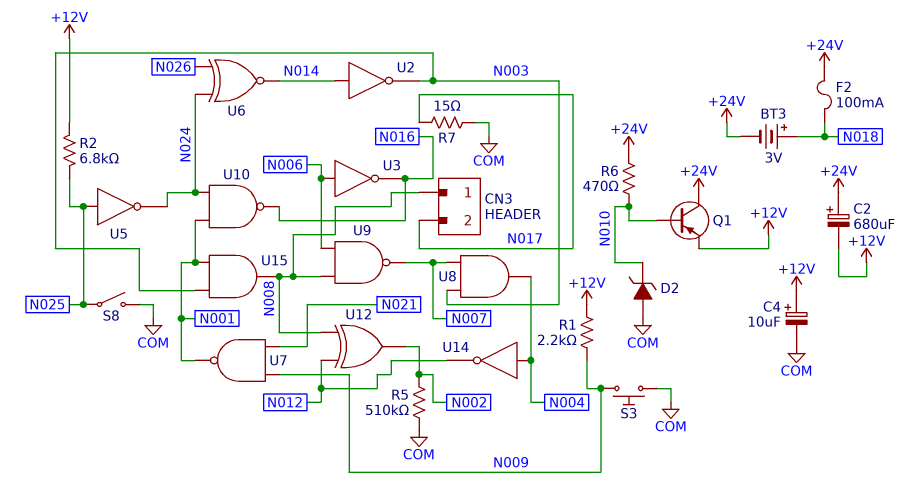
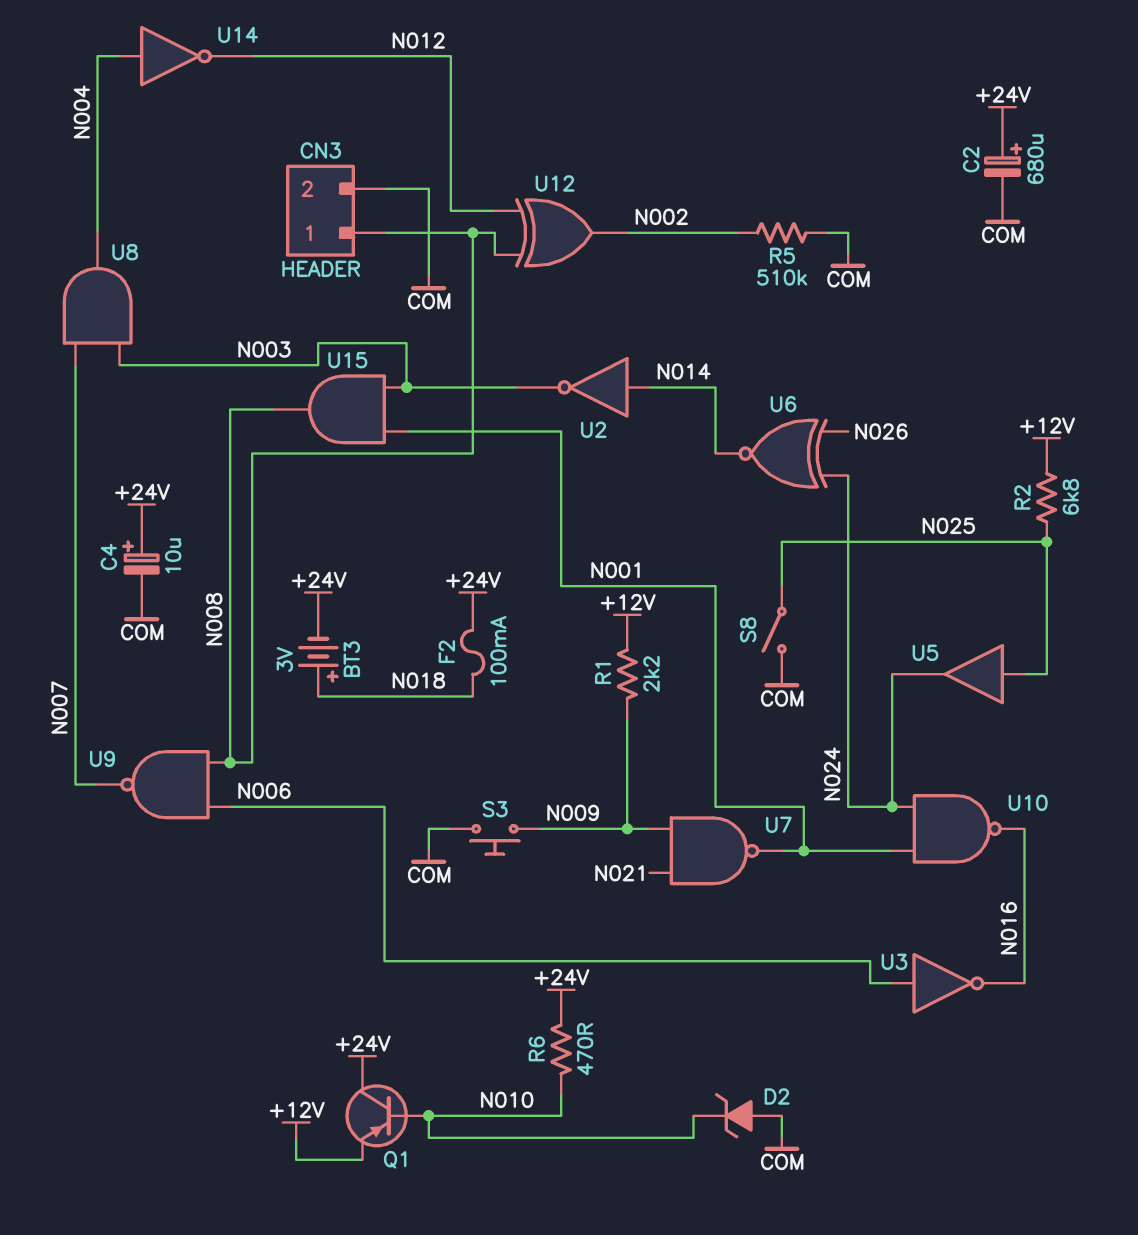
C2: 680uF (plus +24V, minus +12V) -> 680uF (plus +24V, minus COM)
C4: 10uF (plus +12V, minus COM) -> 10uF (plus +24V, minus COM)
CN3 pin 2: N017 -> COM
R7: 15 (COM, N017) -> none
U5: NOT (in N025, out N024) -> buffer (in N025, out N024)

